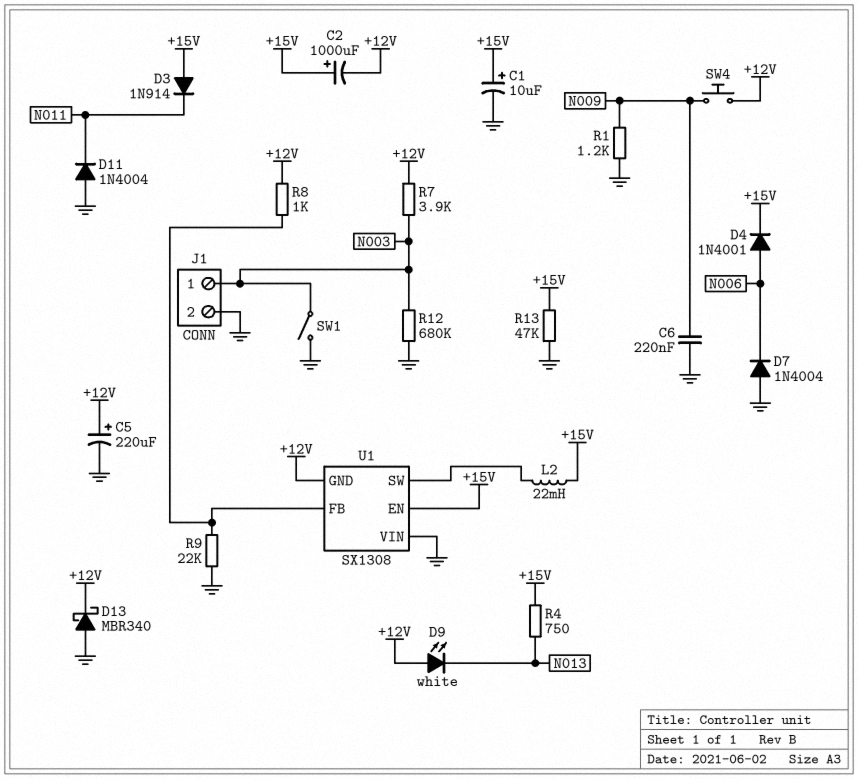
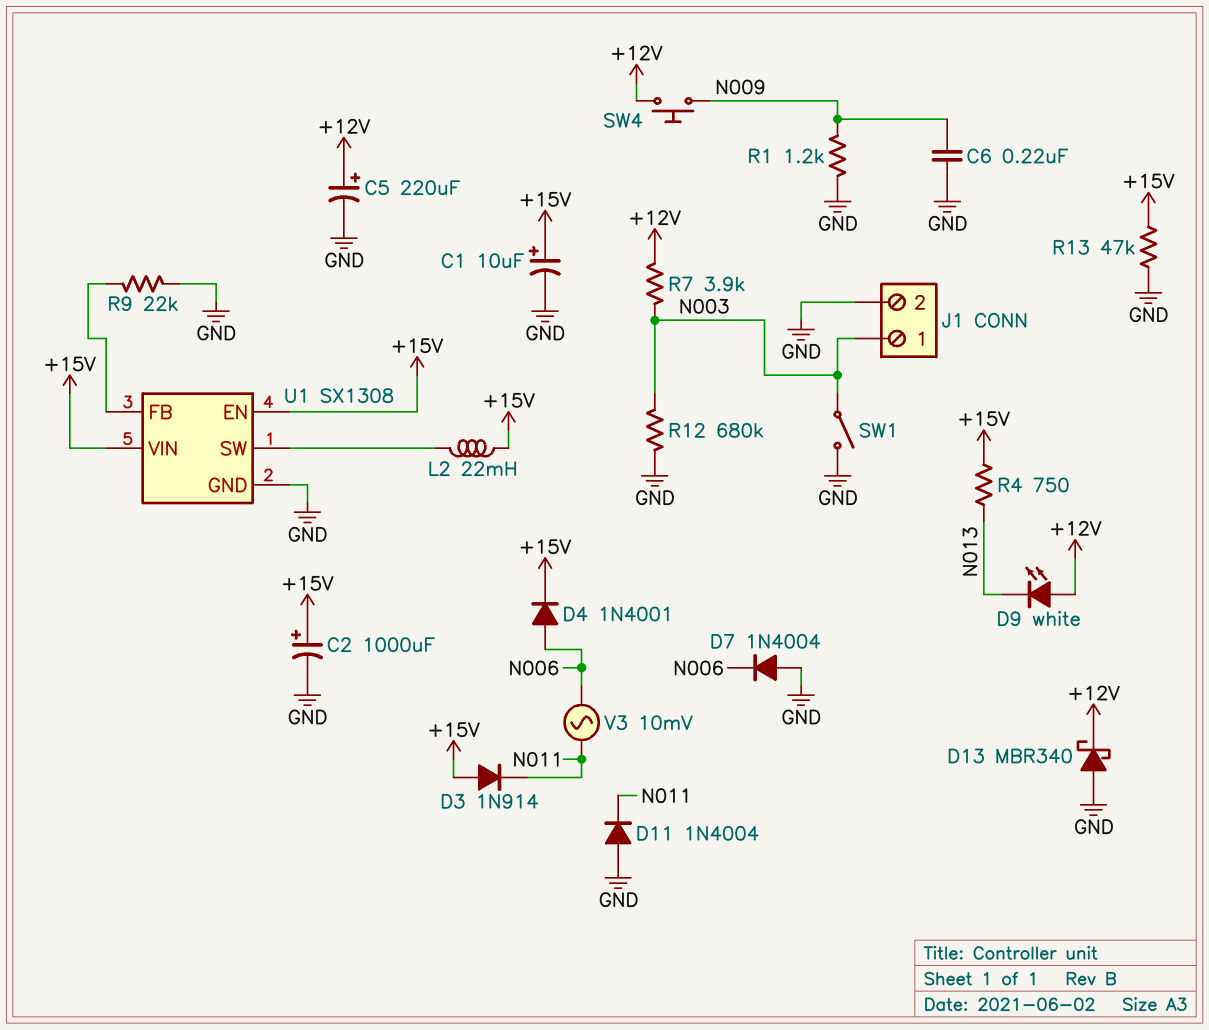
C2: 1000uF (plus +15V, minus +12V) -> 1000uF (plus +15V, minus GND)
R8: 1k (+12V, U1/FB) -> none
U1 pin GND: +12V -> GND
U1 pin VIN: GND -> +15V
V3: none -> AC 10mV (N006, N011)

